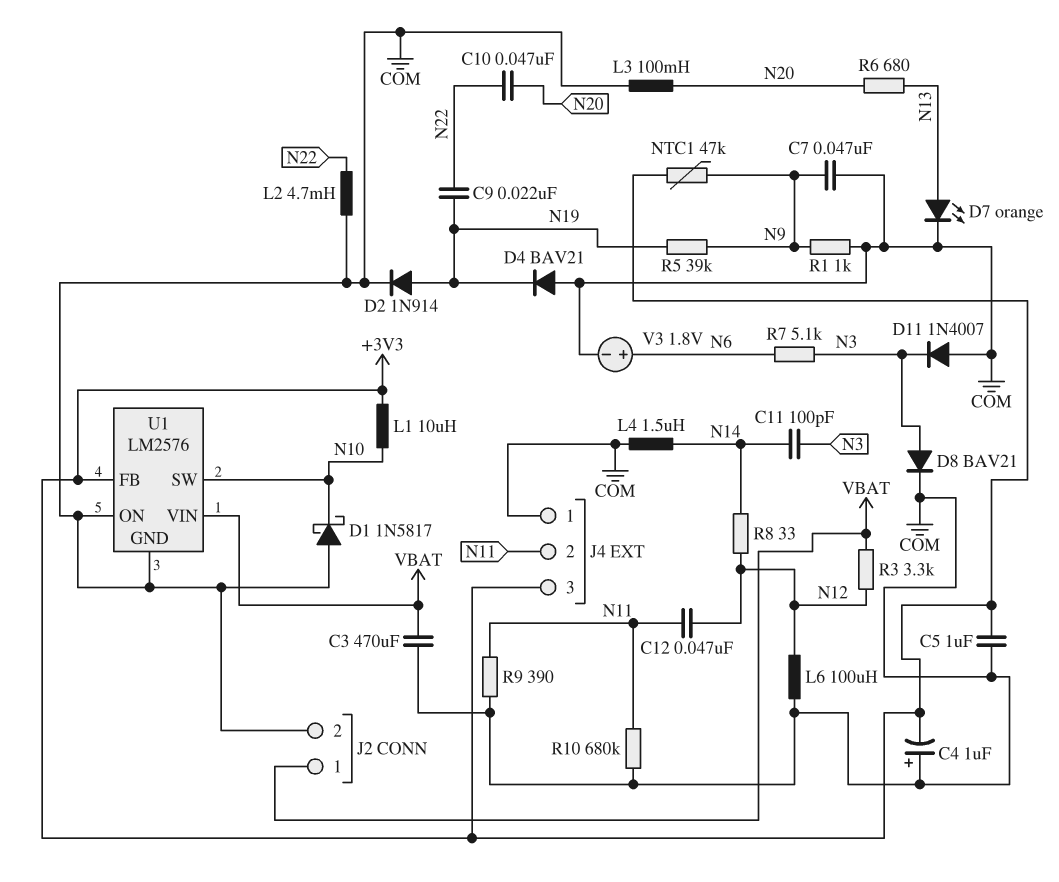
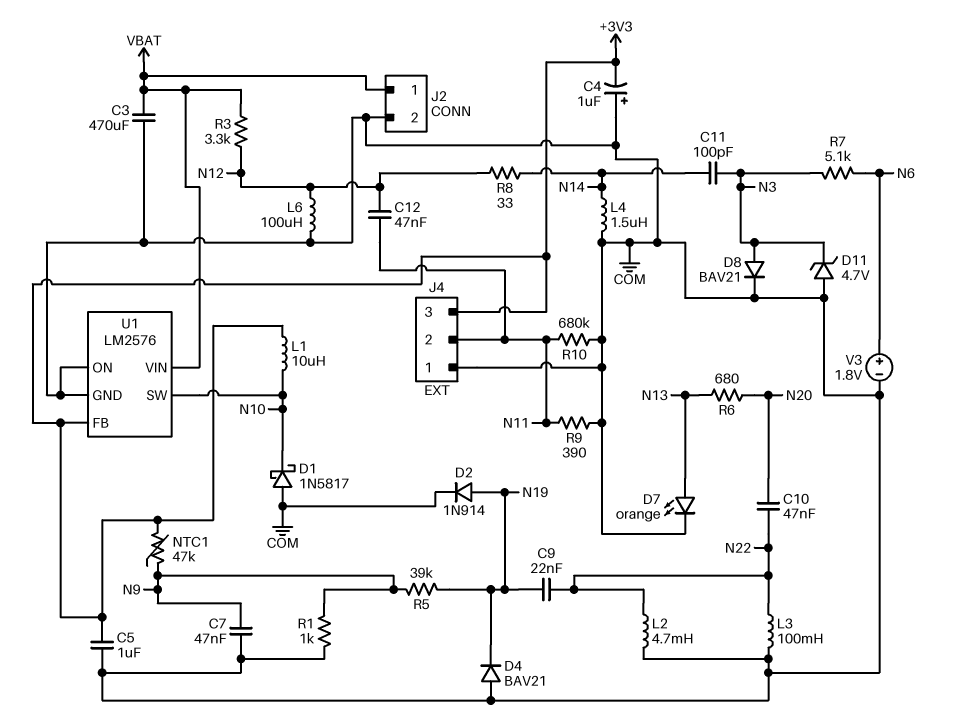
D11: diode 1N4007 (A COM, K N3) -> zener 4.7V (A COM, K N3)
L3: 100mH (COM, N20) -> 100mH (COM, N22)

